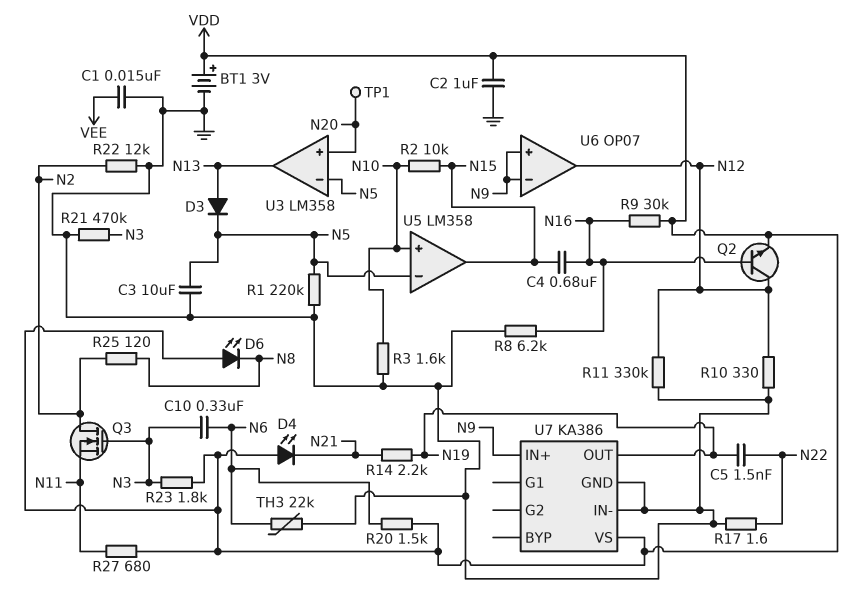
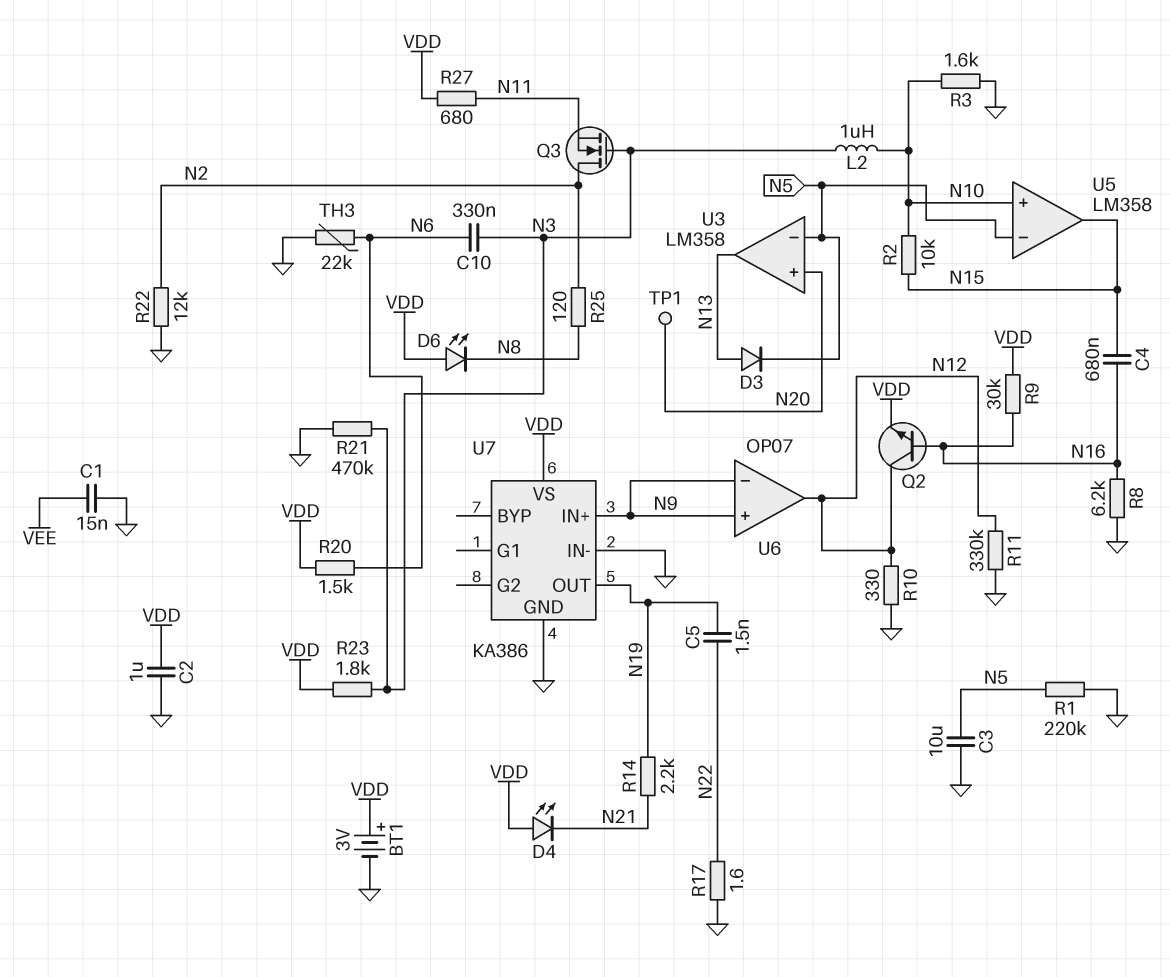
L2: none -> 1uH (N3, N10)

